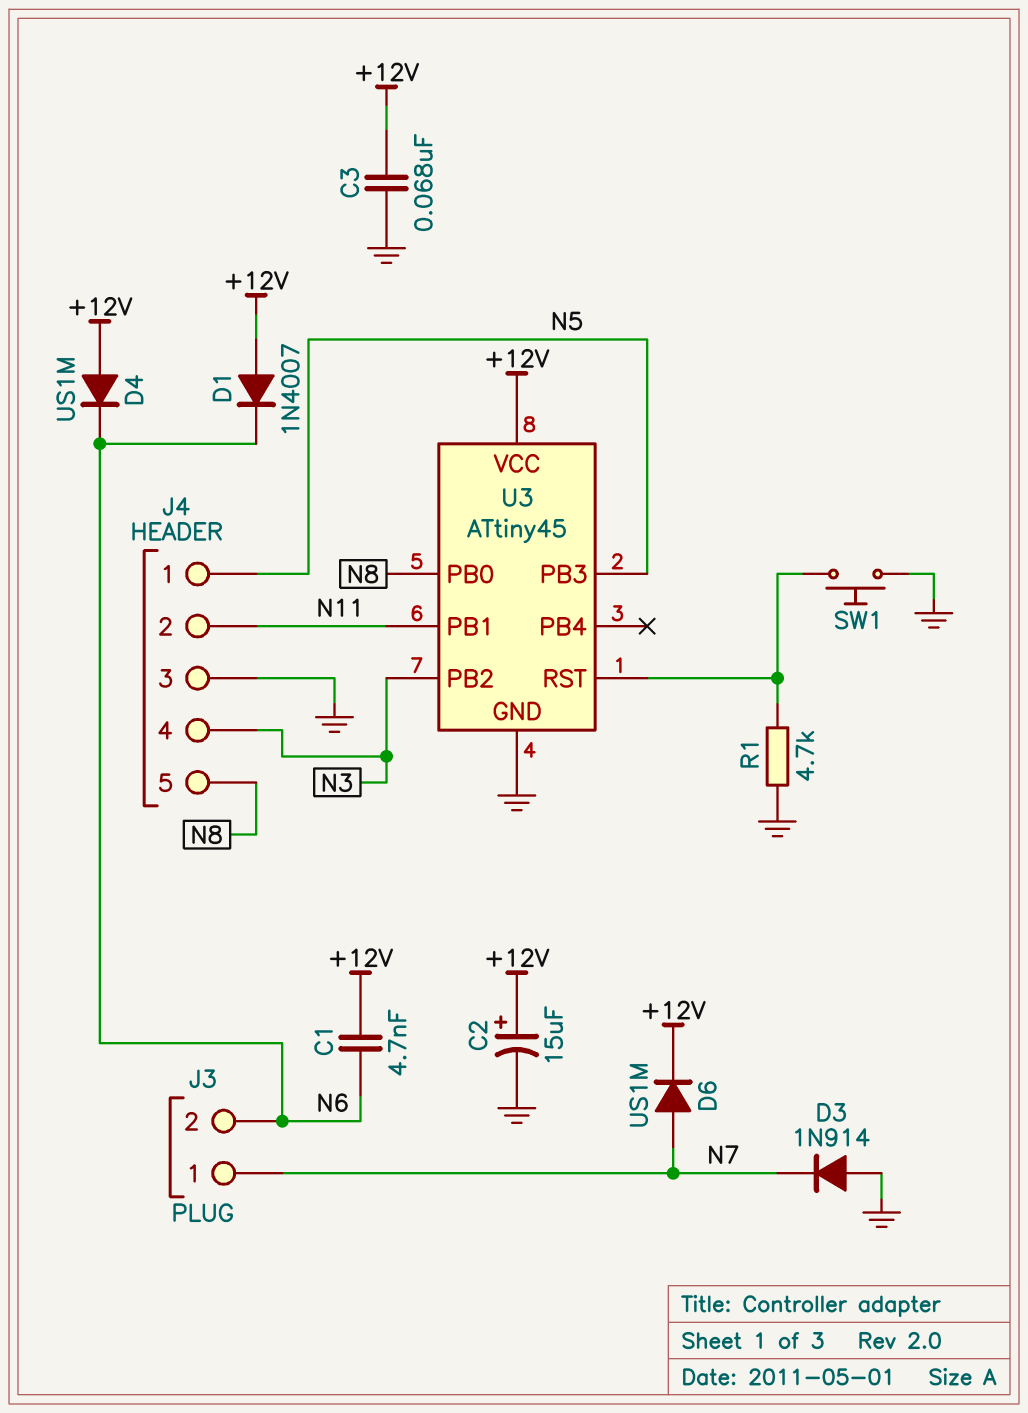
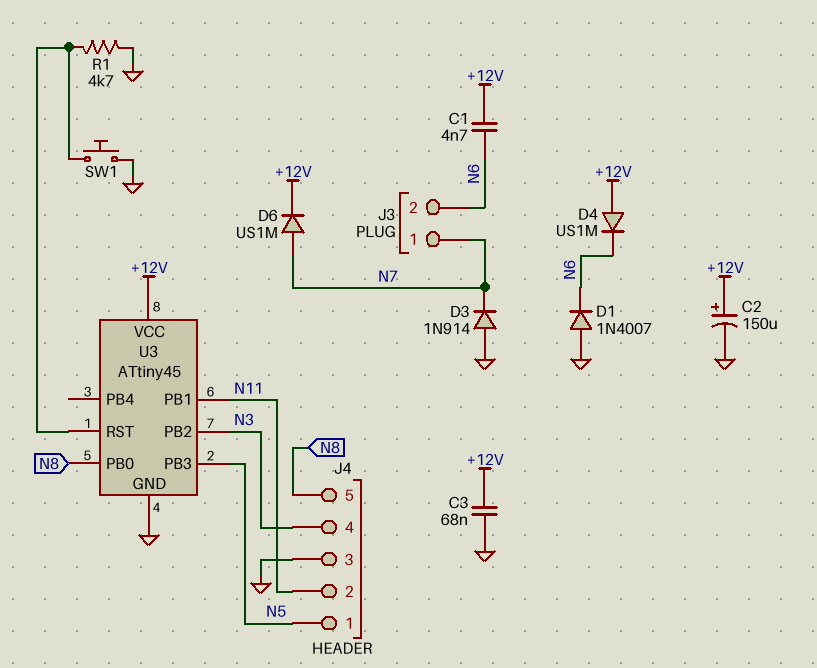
C2: 15uF (plus +12V, minus GND) -> 150uF (plus +12V, minus GND)
D1: diode 1N4007 (A +12V, K N6) -> diode 1N4007 (A GND, K N6)

